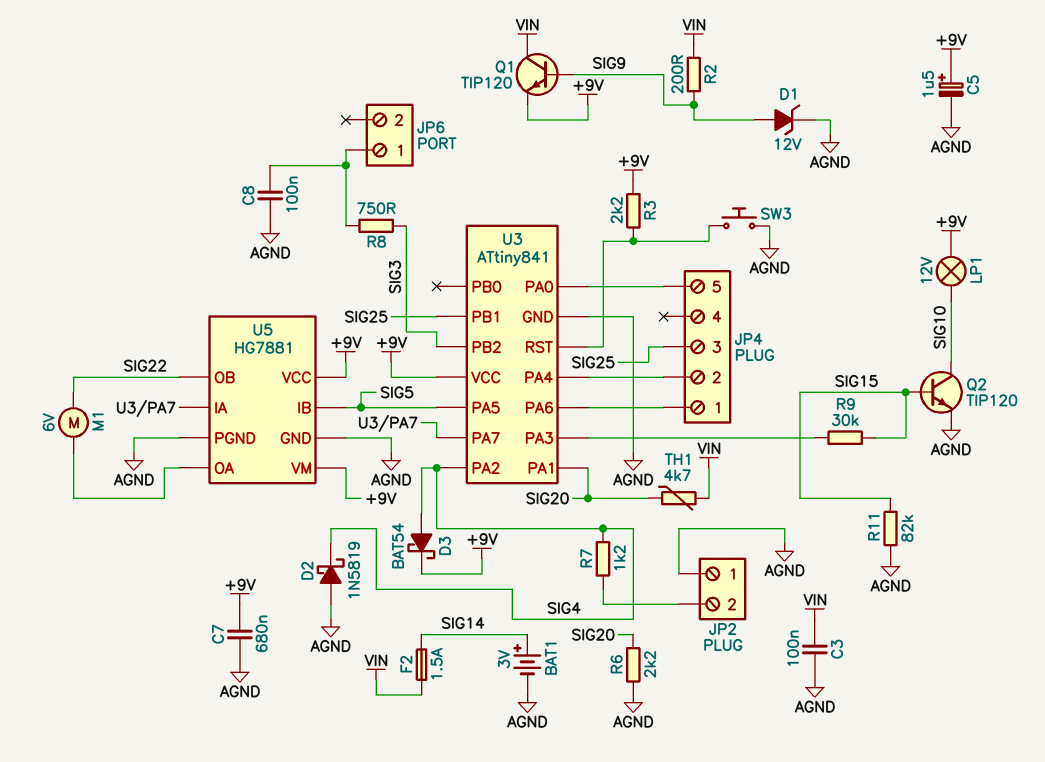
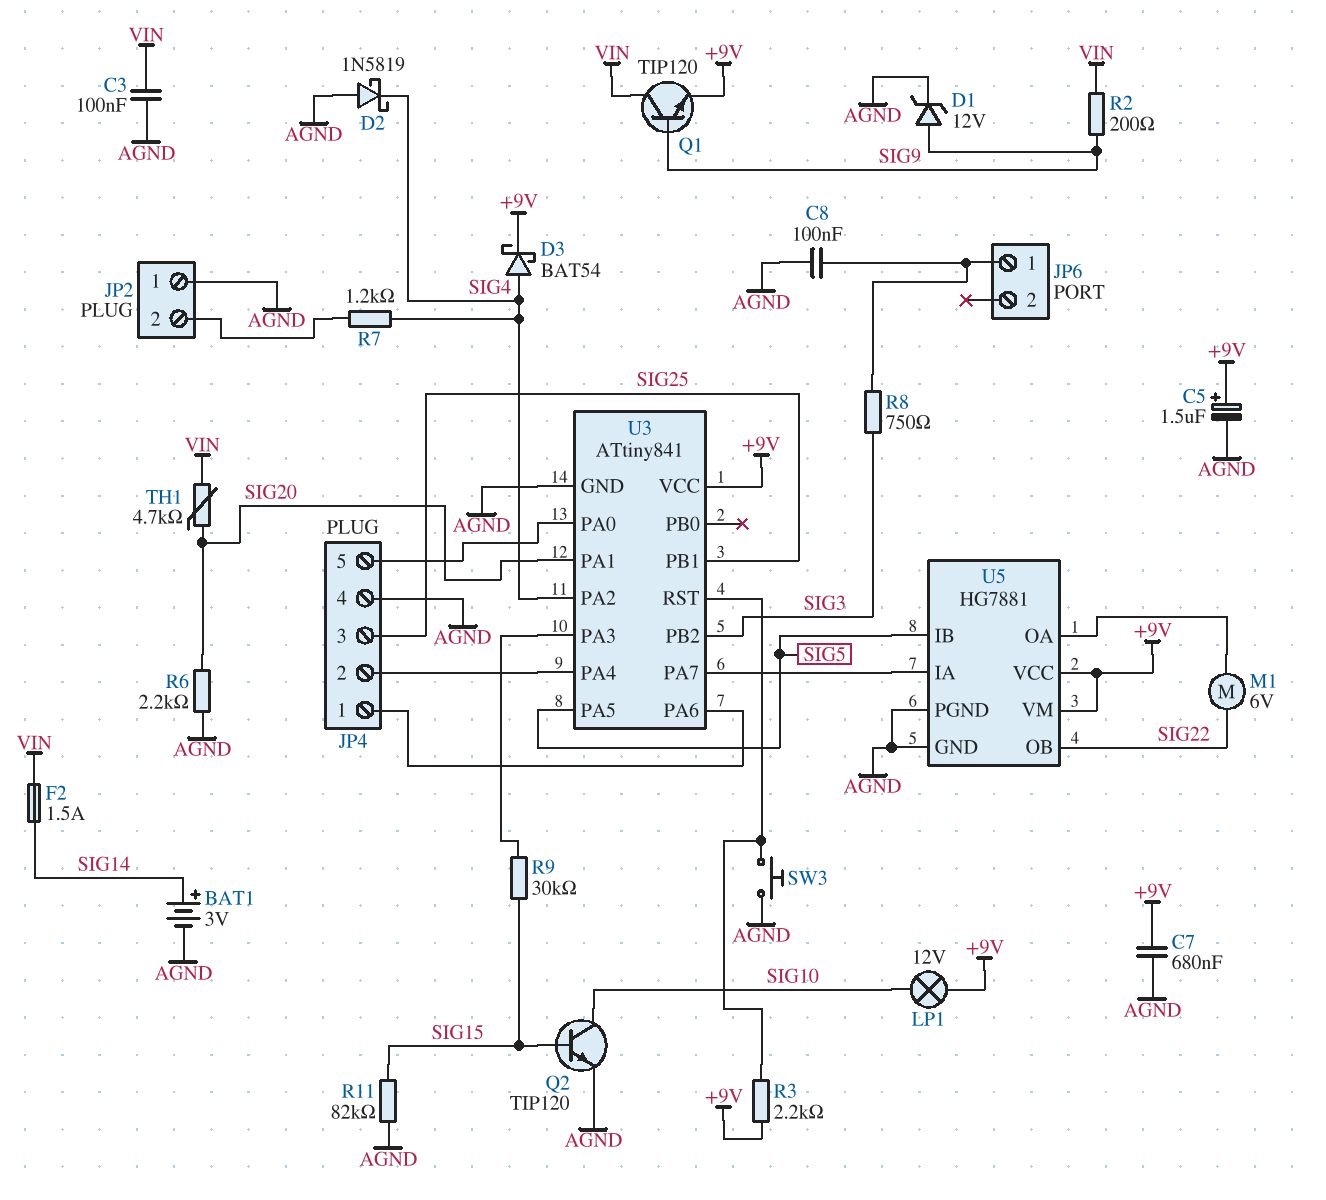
JP4 pin 4: none -> AGND

